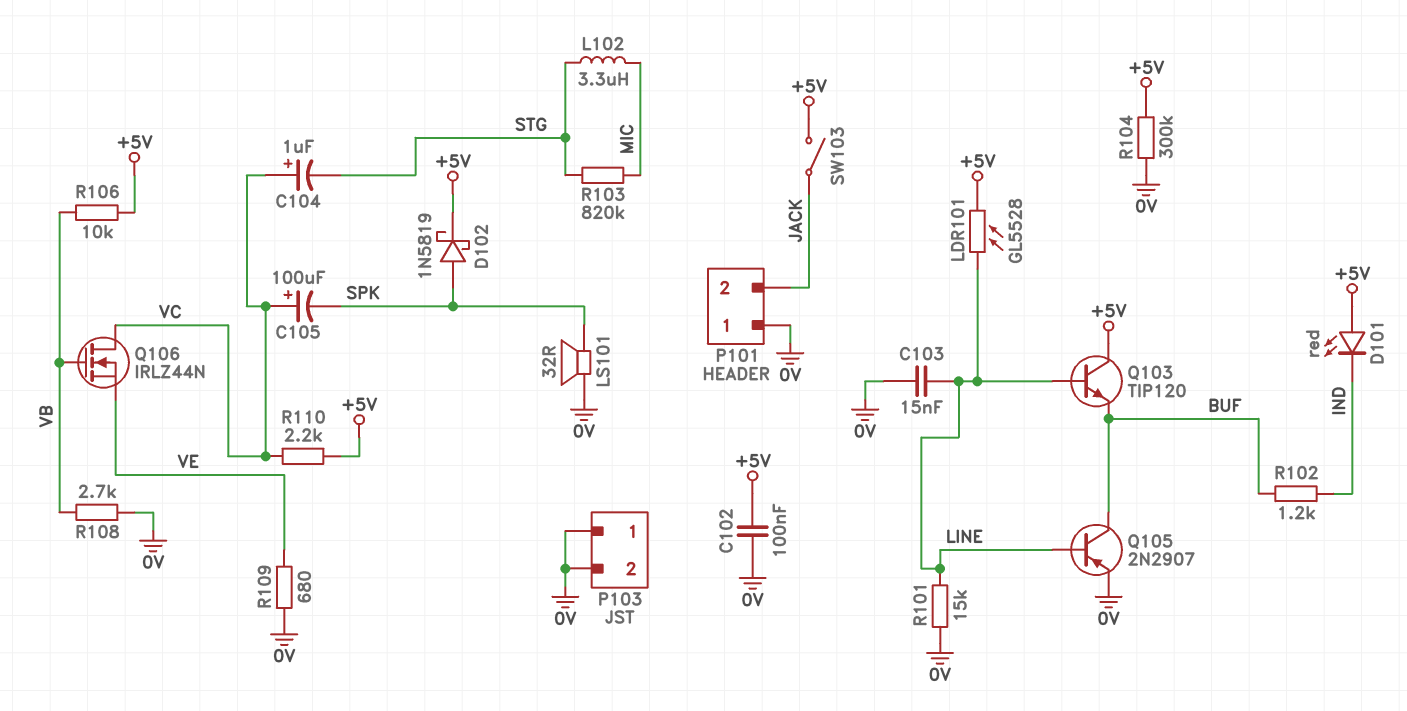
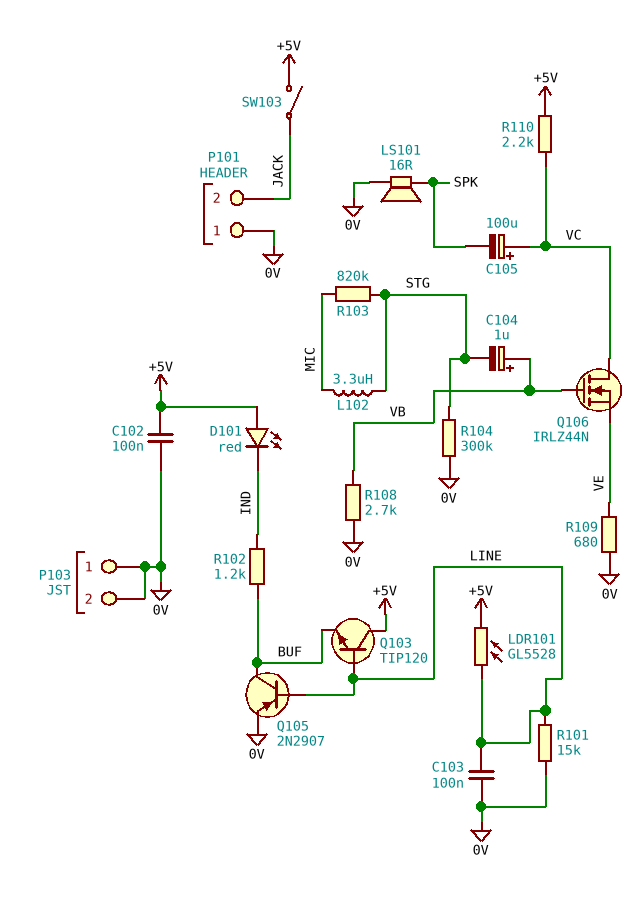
C103: 15nF (0V, LINE) -> 100nF (0V, LINE)
C104: 1uF (plus VC, minus STG) -> 1uF (plus VB, minus STG)
D102: schottky 1N5819 (A SPK, K +5V) -> none
LS101: speaker 32R (0V, SPK) -> speaker 16R (0V, SPK)
R104: 300k (+5V, 0V) -> 300k (0V, STG)
R106: 10k (+5V, VB) -> none

